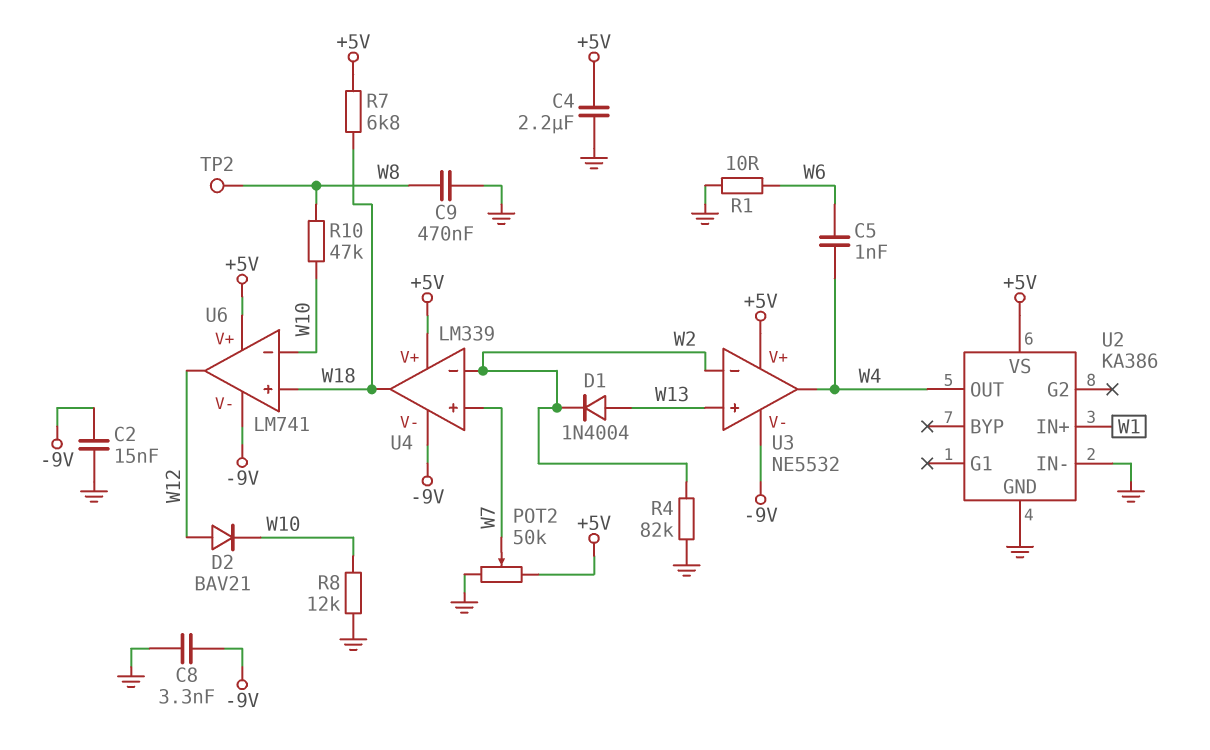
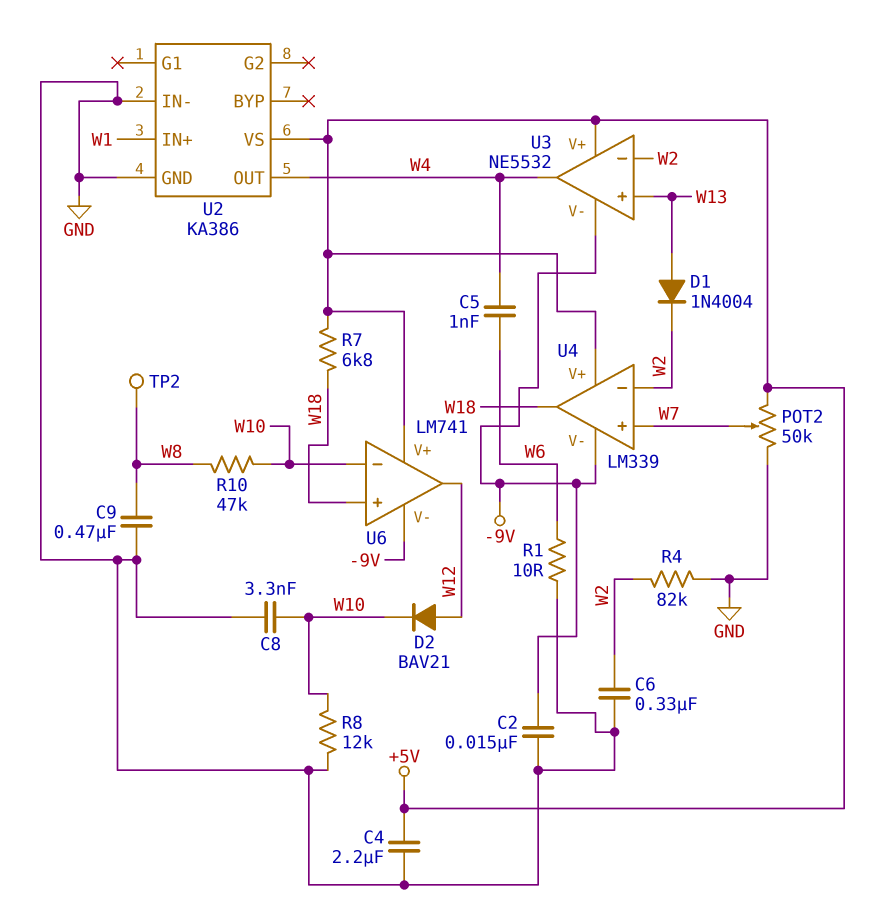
C6: none -> 330nF (GND, W2)
C8: 3.3nF (-9V, GND) -> 3.3nF (GND, W10)

